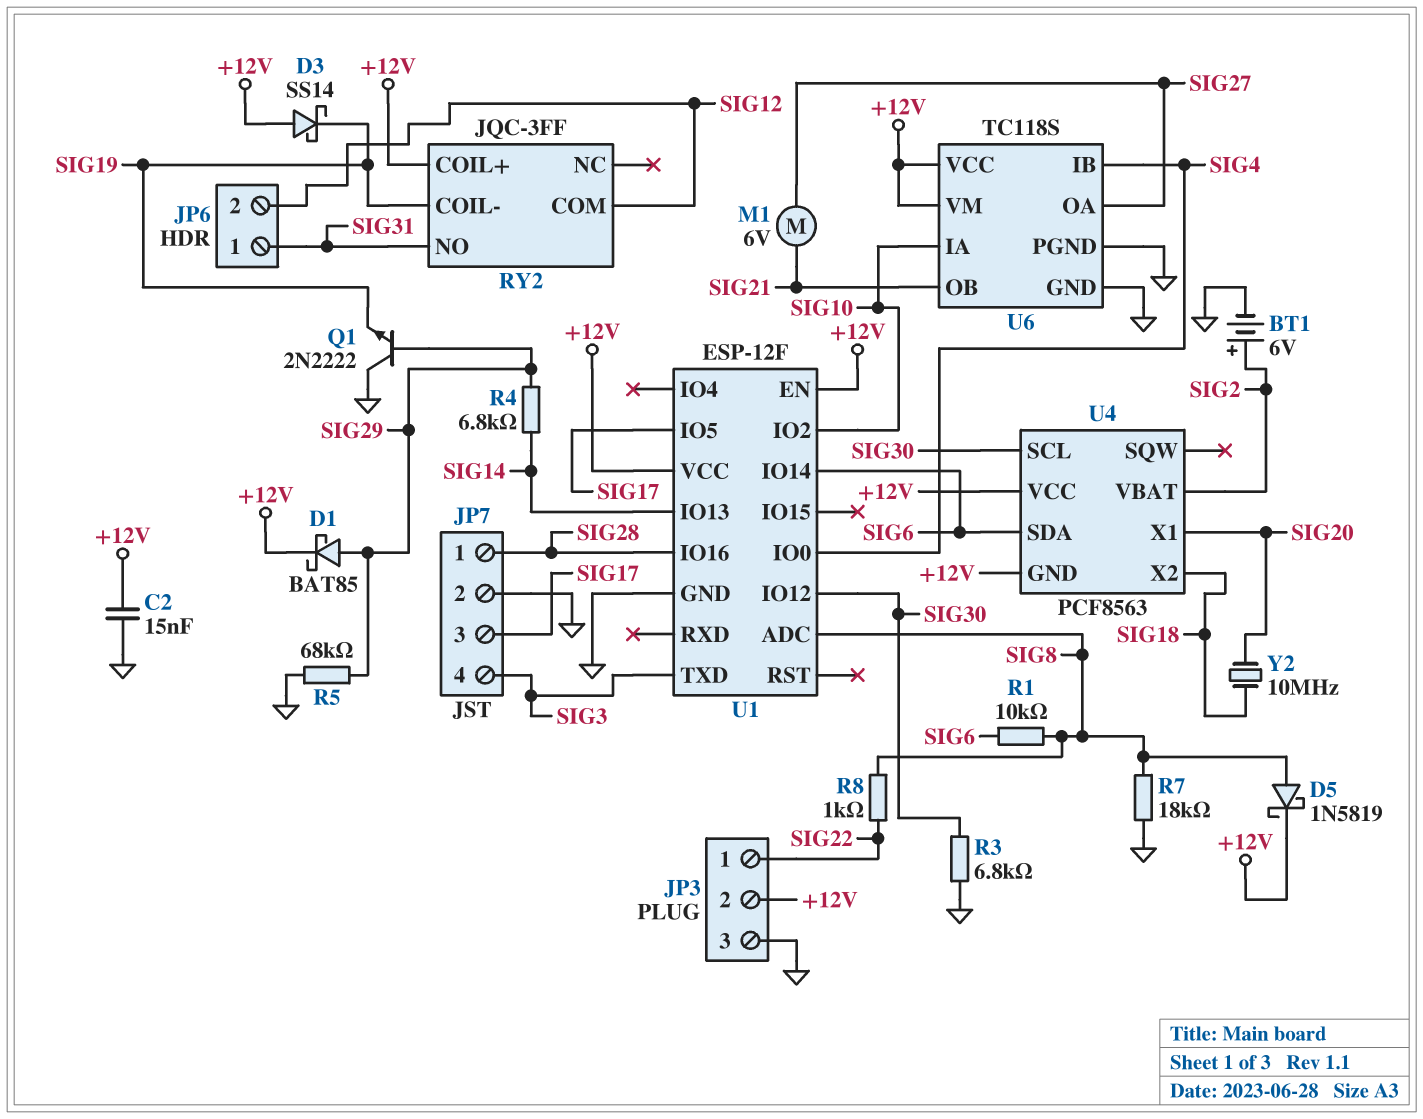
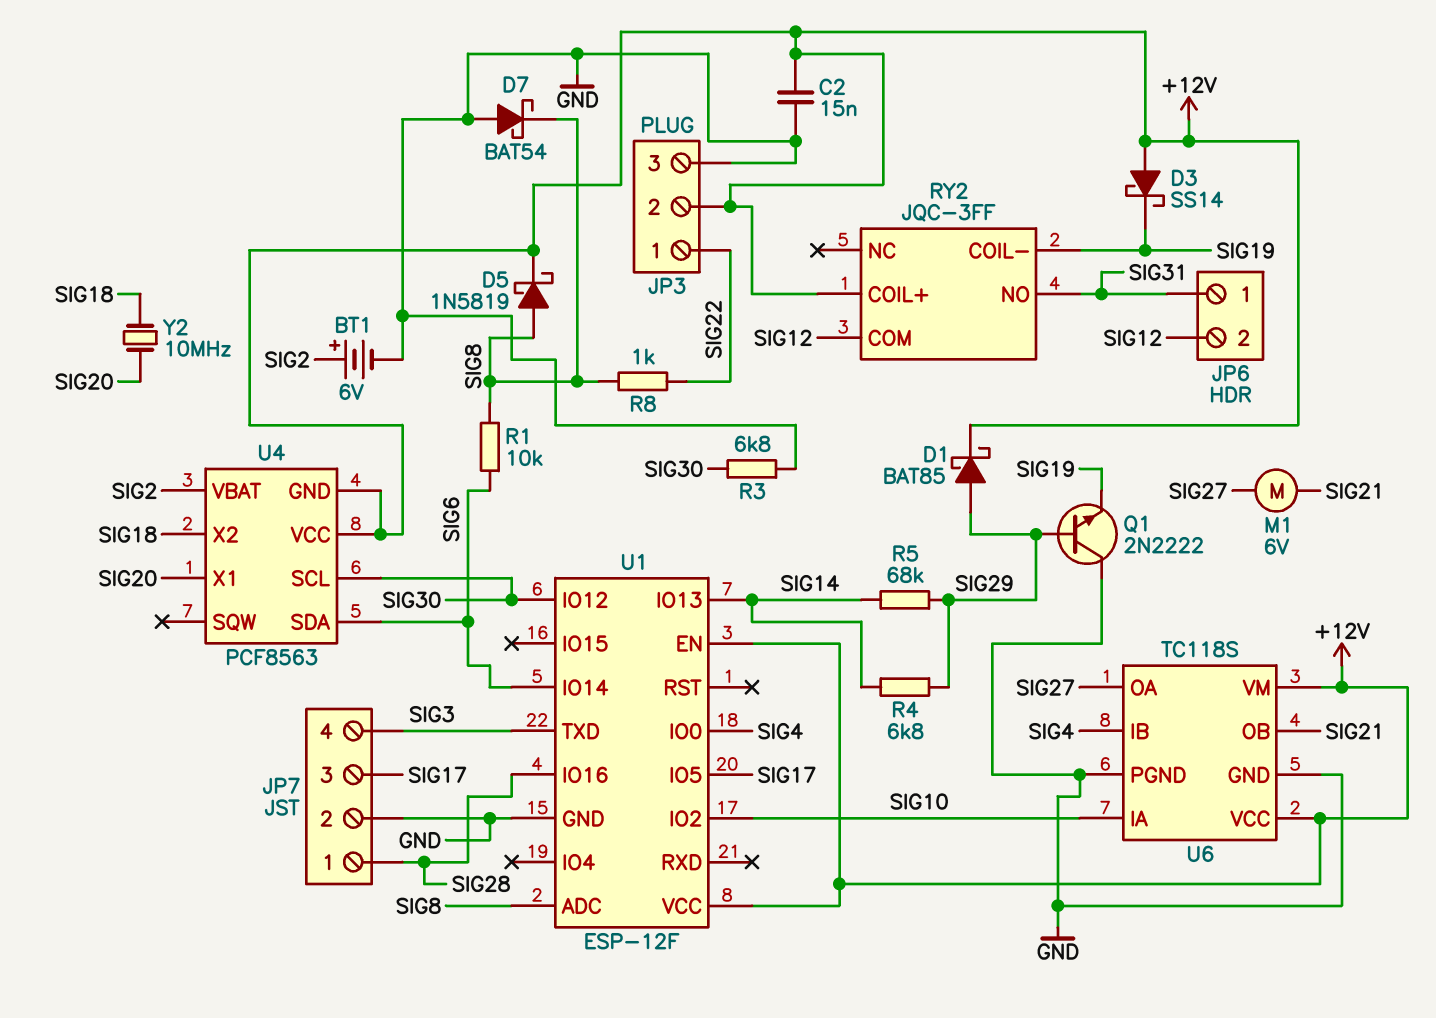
D7: none -> schottky BAT54 (A GND, K SIG8)
R5: 68k (GND, SIG29) -> 68k (SIG14, SIG29)
R7: 18k (GND, SIG8) -> none

